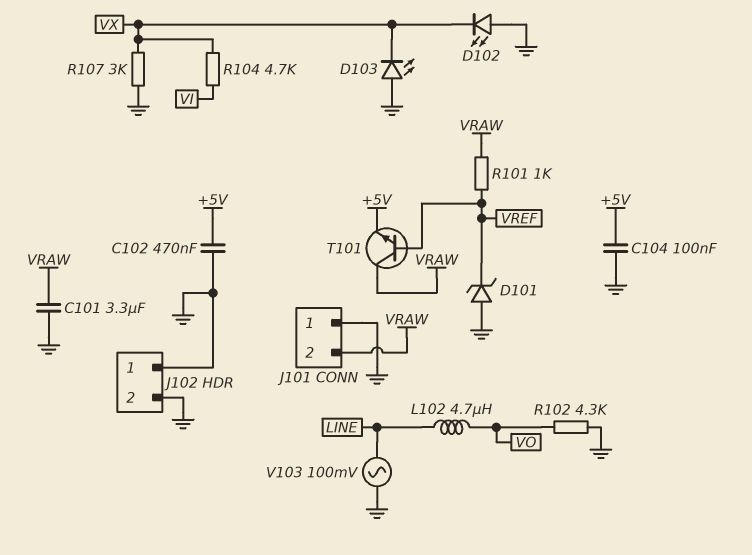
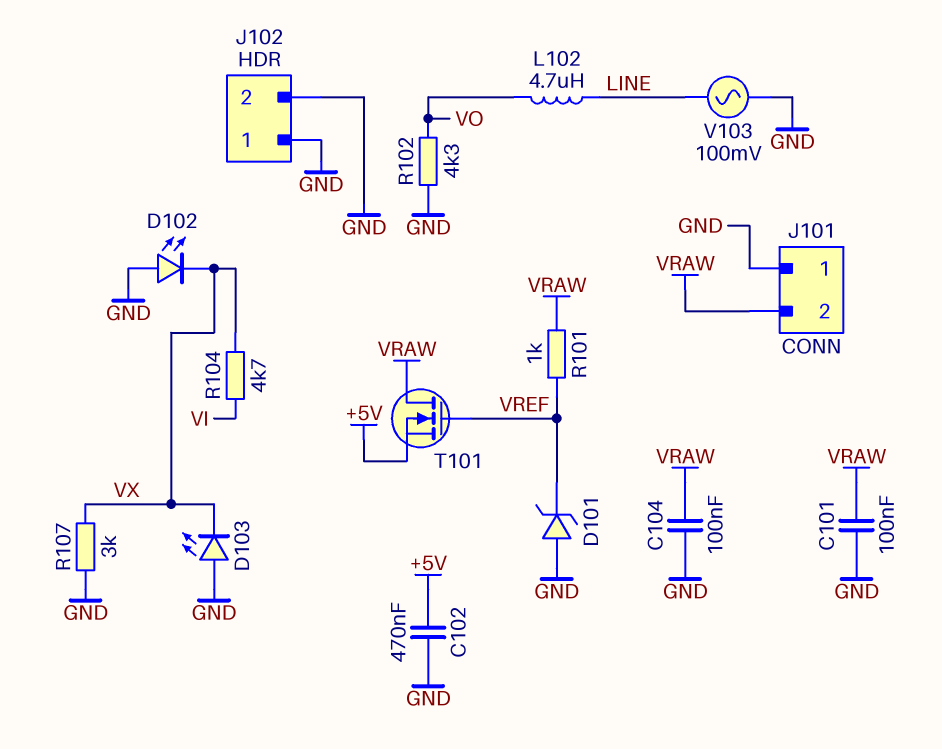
C101: 3.3uF (GND, VRAW) -> 100nF (GND, VRAW)
C104: 100nF (+5V, GND) -> 100nF (GND, VRAW)
T101: NPN (B VREF, C VRAW, E +5V) -> NMOS (G VREF, D VRAW, S +5V)

